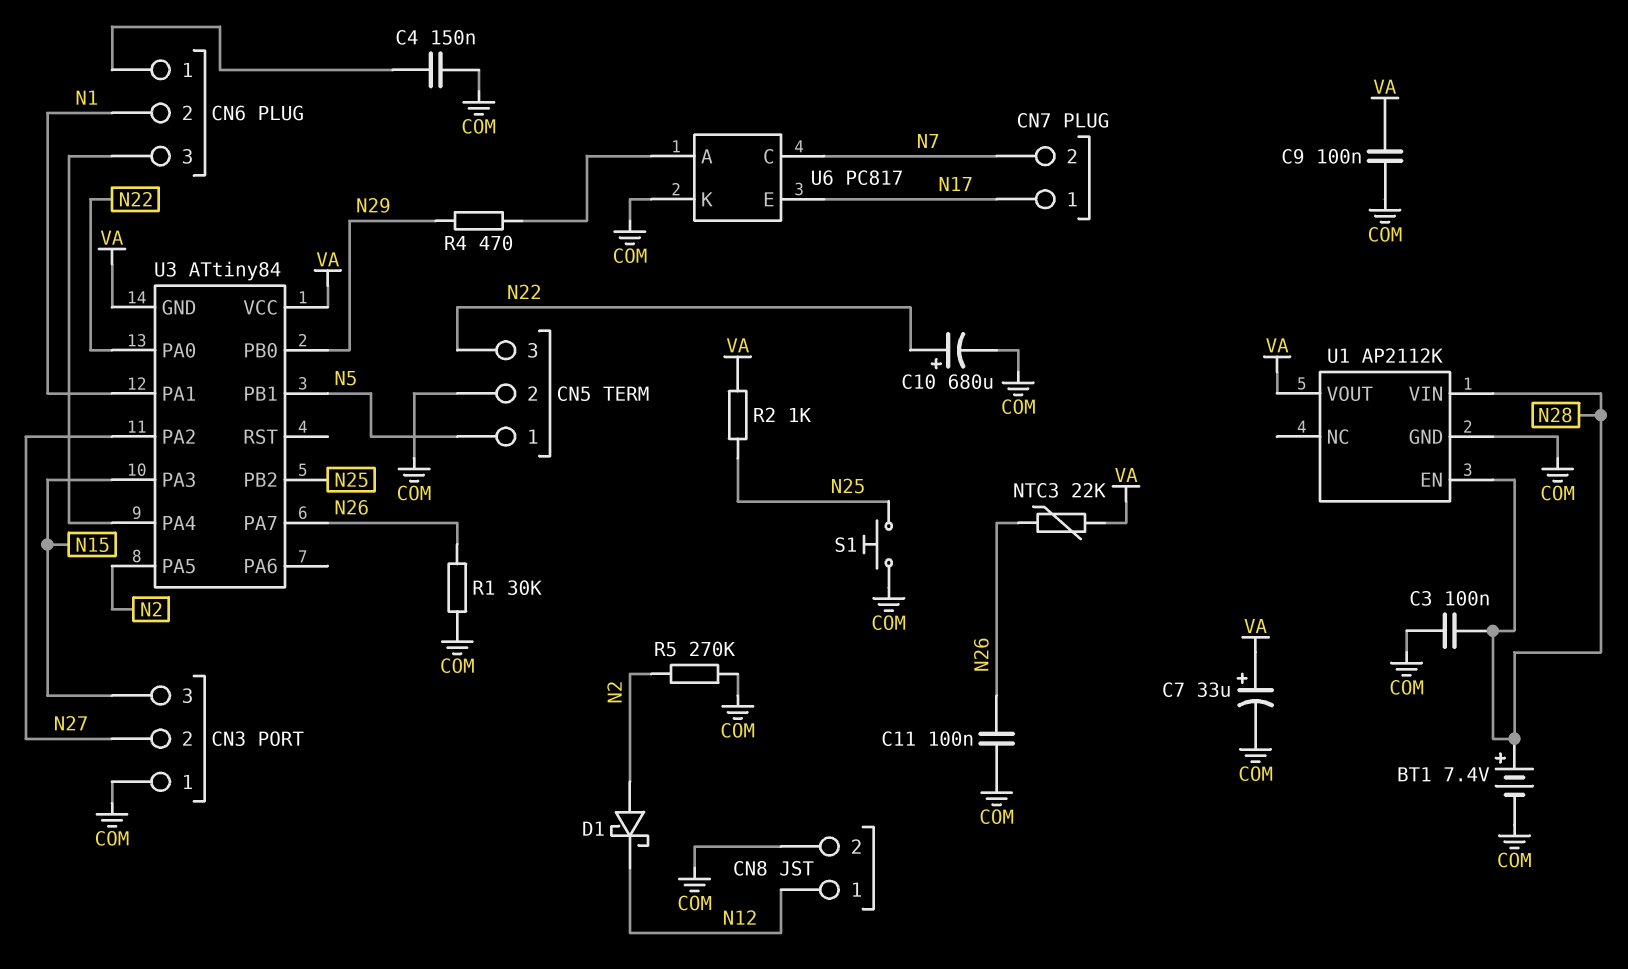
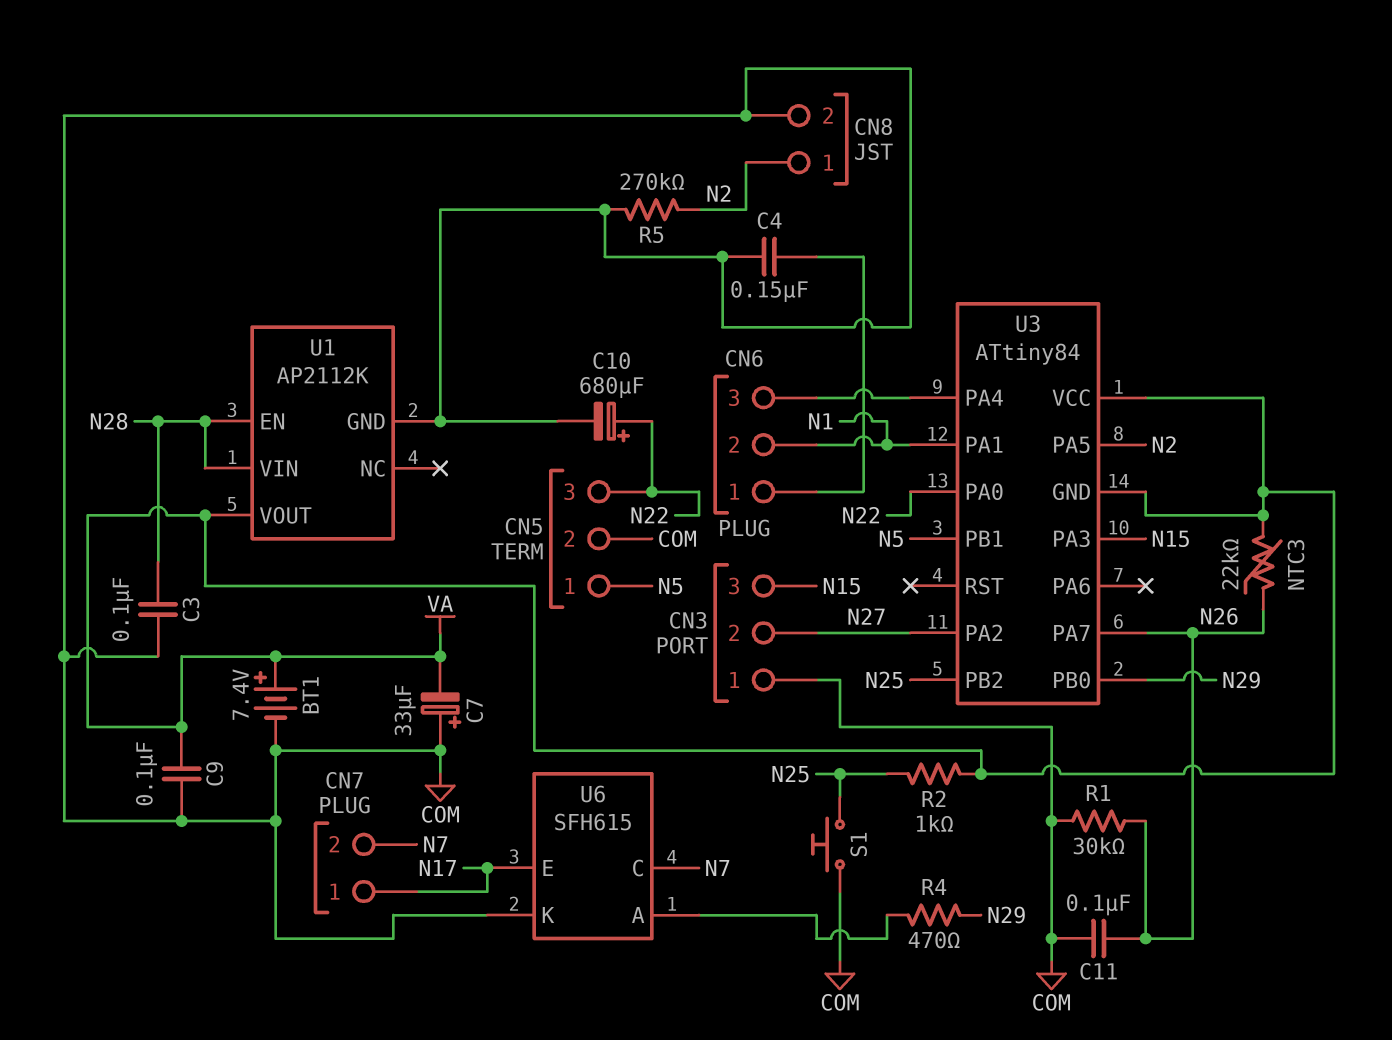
BT1: 7.4V (plus N28, minus COM) -> 7.4V (plus VA, minus COM)
C7: 33uF (plus VA, minus COM) -> 33uF (plus COM, minus VA)
CN8 pin 1: N12 -> N2
D1: schottky (A N2, K N12) -> none
U6: PC817 -> SFH615

